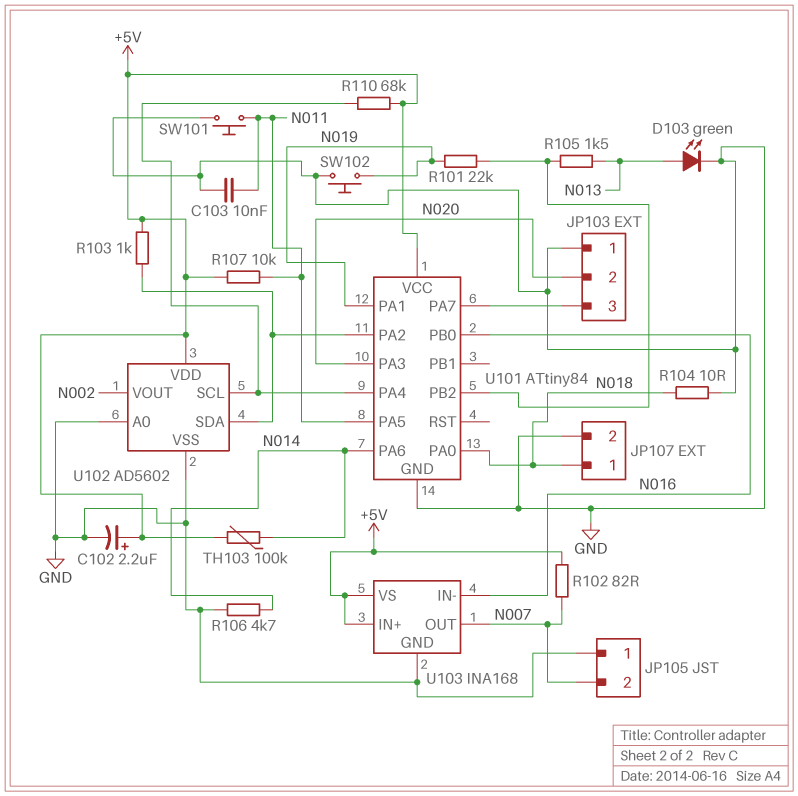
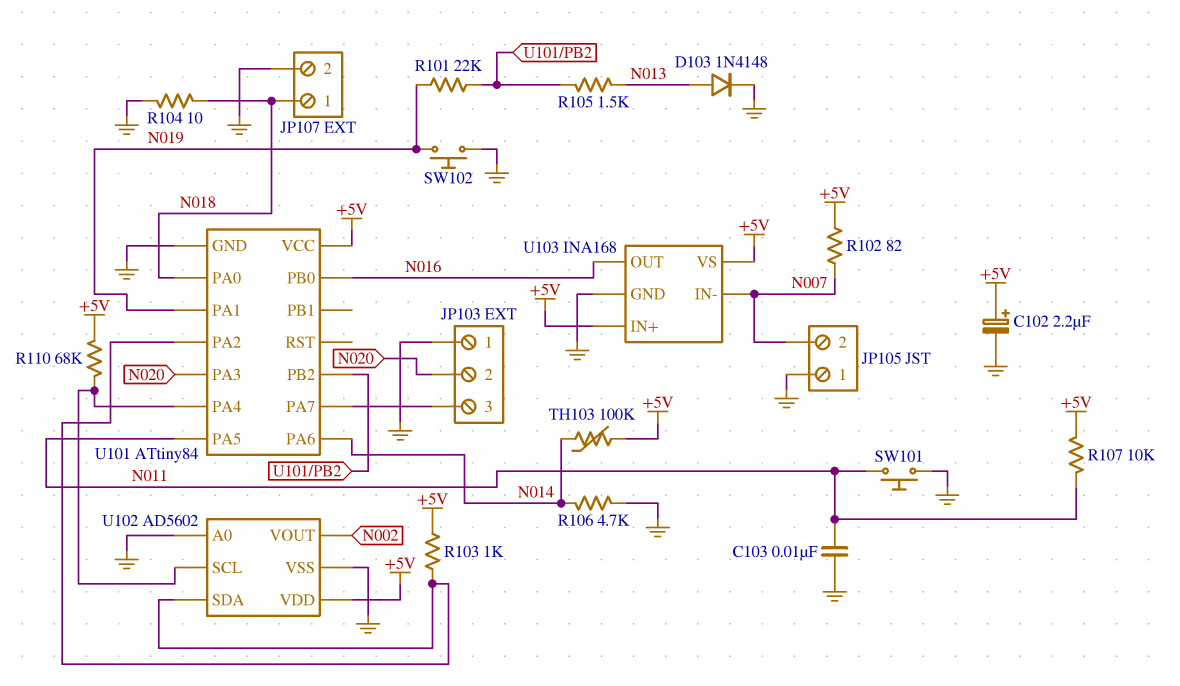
D103: LED green (A N013, K GND) -> diode 1N4148 (A N013, K GND)
U103 pin IN-: N016 -> N007
U103 pin OUT: N007 -> N016

